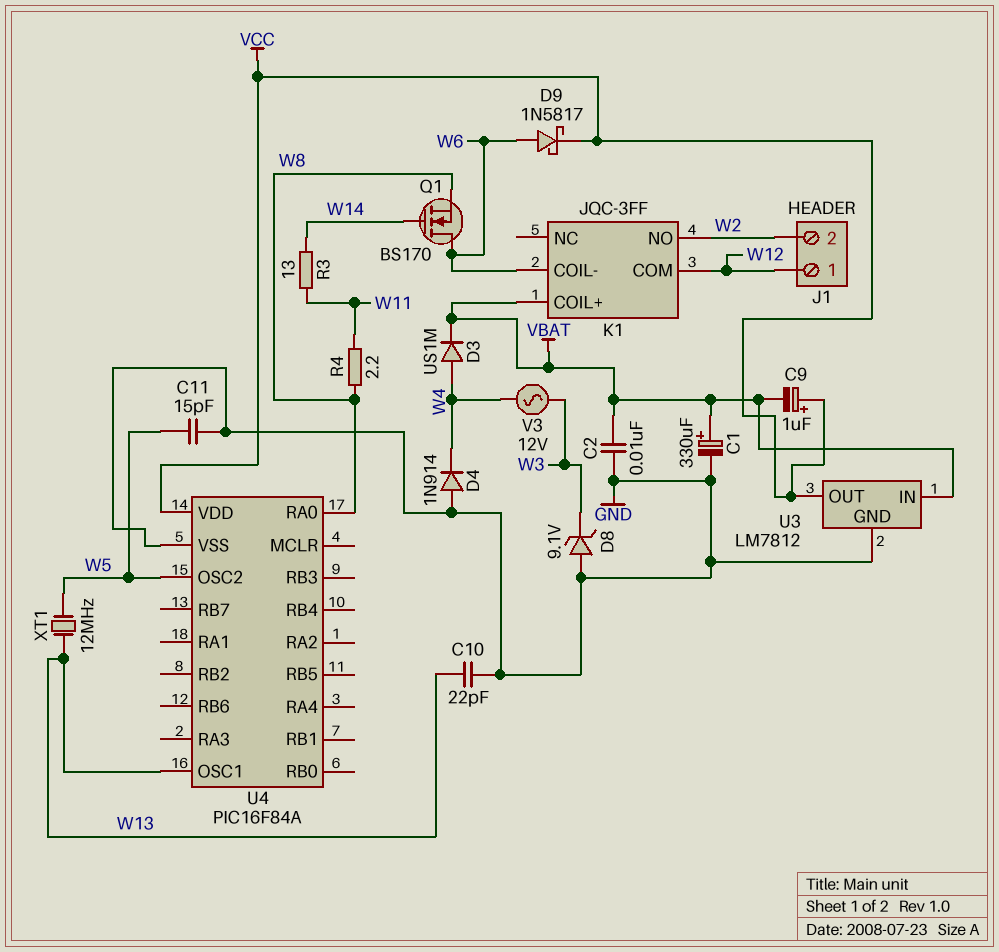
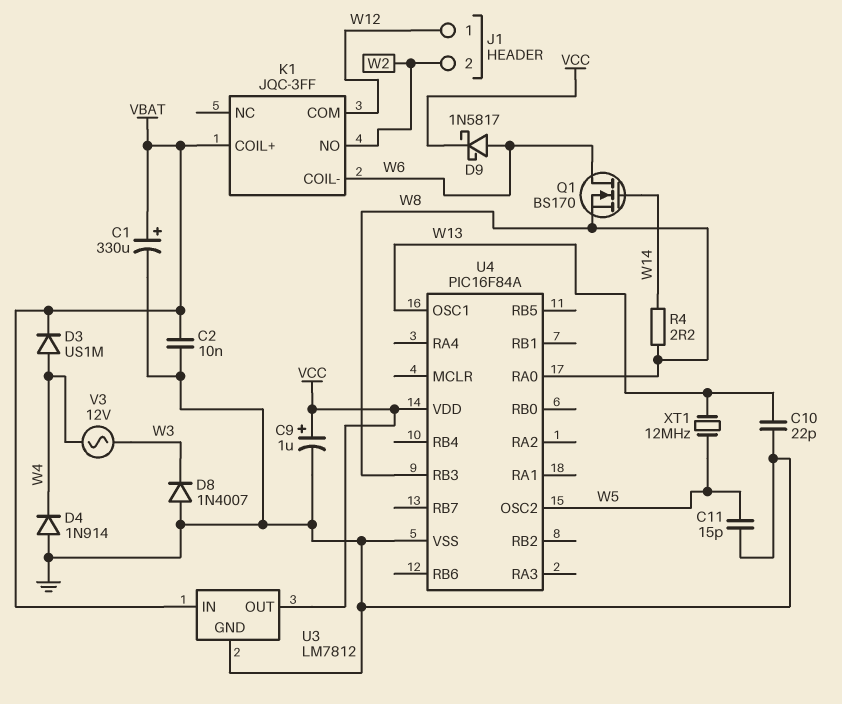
C9: 1uF (plus VCC, minus VBAT) -> 1uF (plus VCC, minus GND)
D8: zener 9.1V (A GND, K W3) -> diode 1N4007 (A GND, K W3)
R3: 13 (W11, W14) -> none
R4: 2.2 (W8, W11) -> 2.2 (W8, W14)
U4 pin RB3: none -> W8

